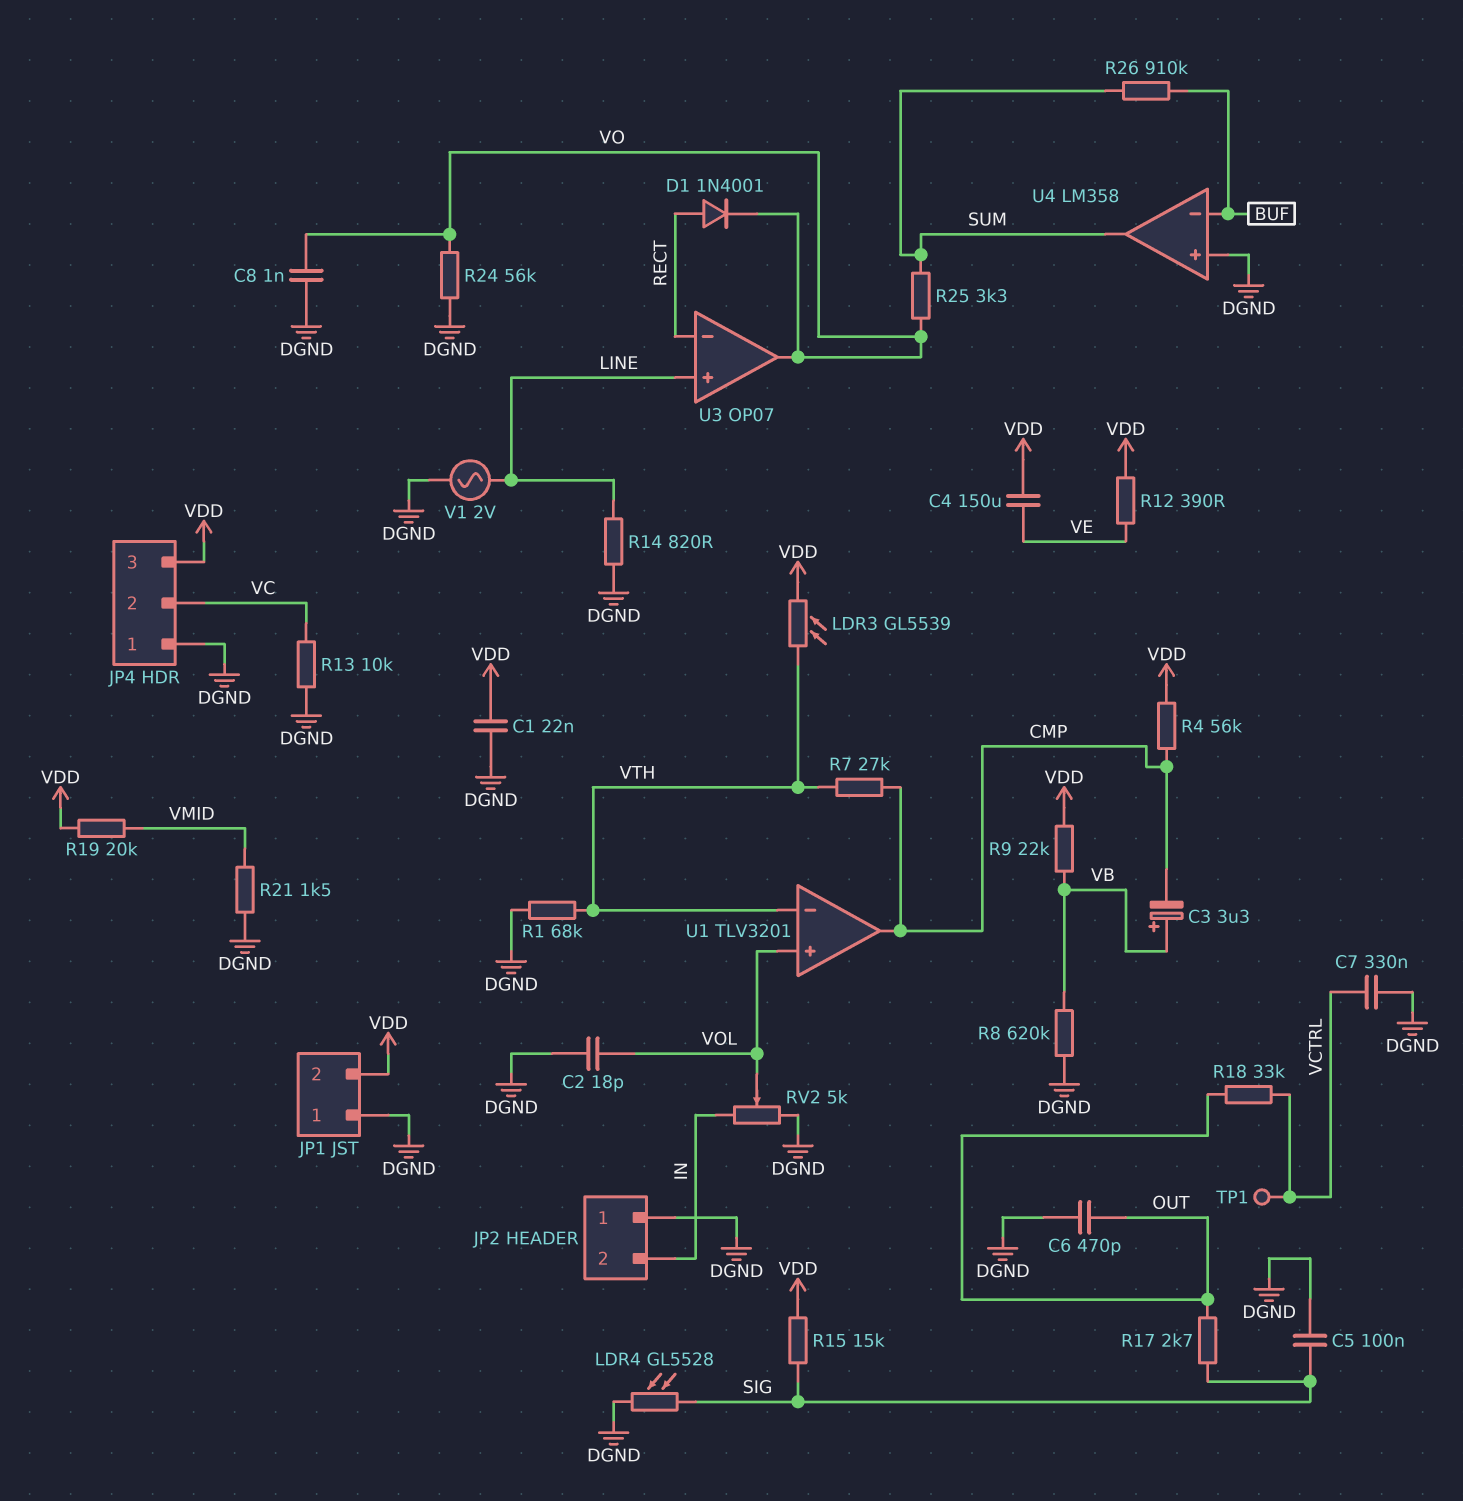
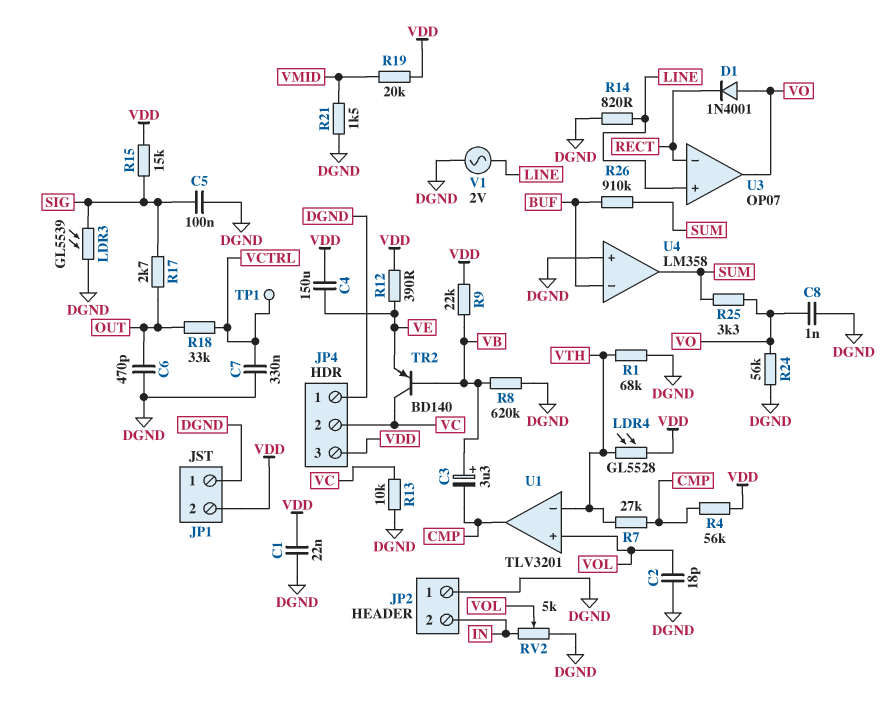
D1: diode 1N4001 (A RECT, K VO) -> diode 1N4001 (A VO, K RECT)
LDR3: GL5539 (VDD, VTH) -> GL5539 (DGND, SIG)
LDR4: GL5528 (DGND, SIG) -> GL5528 (VDD, VTH)
TR2: none -> PNP BD140 (B VB, C VC, E VE)

